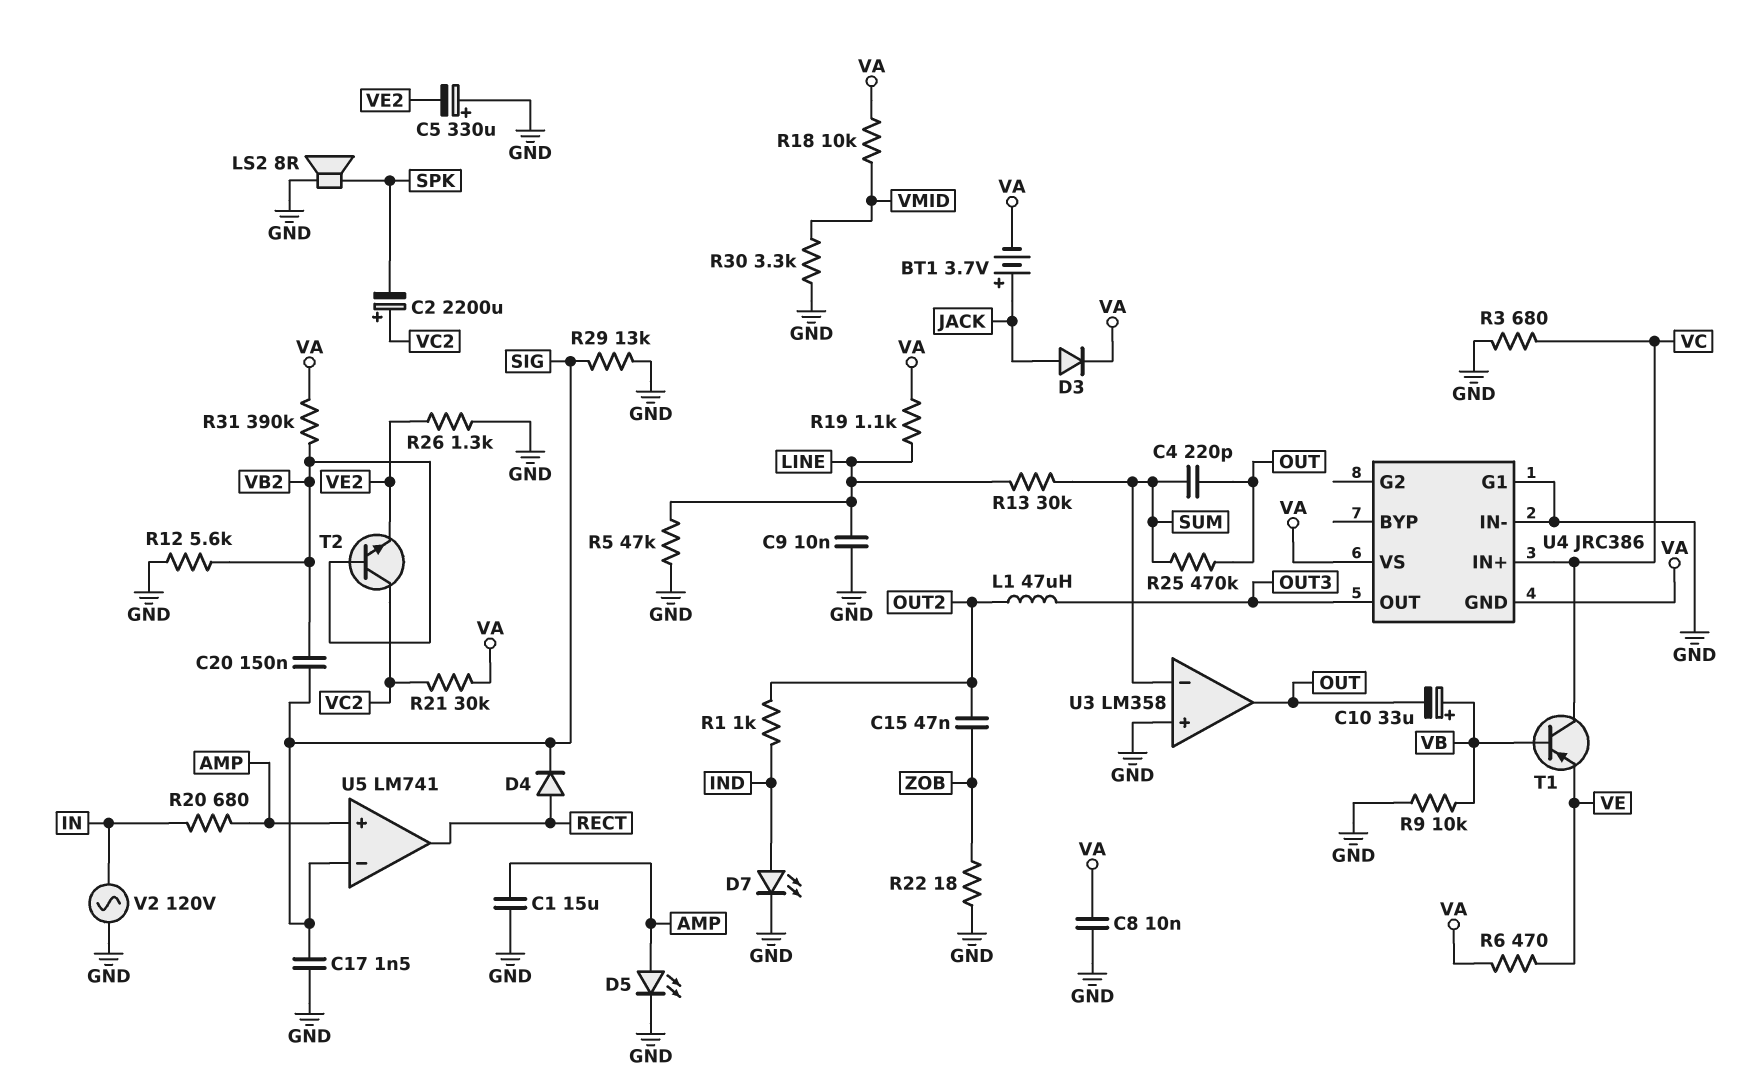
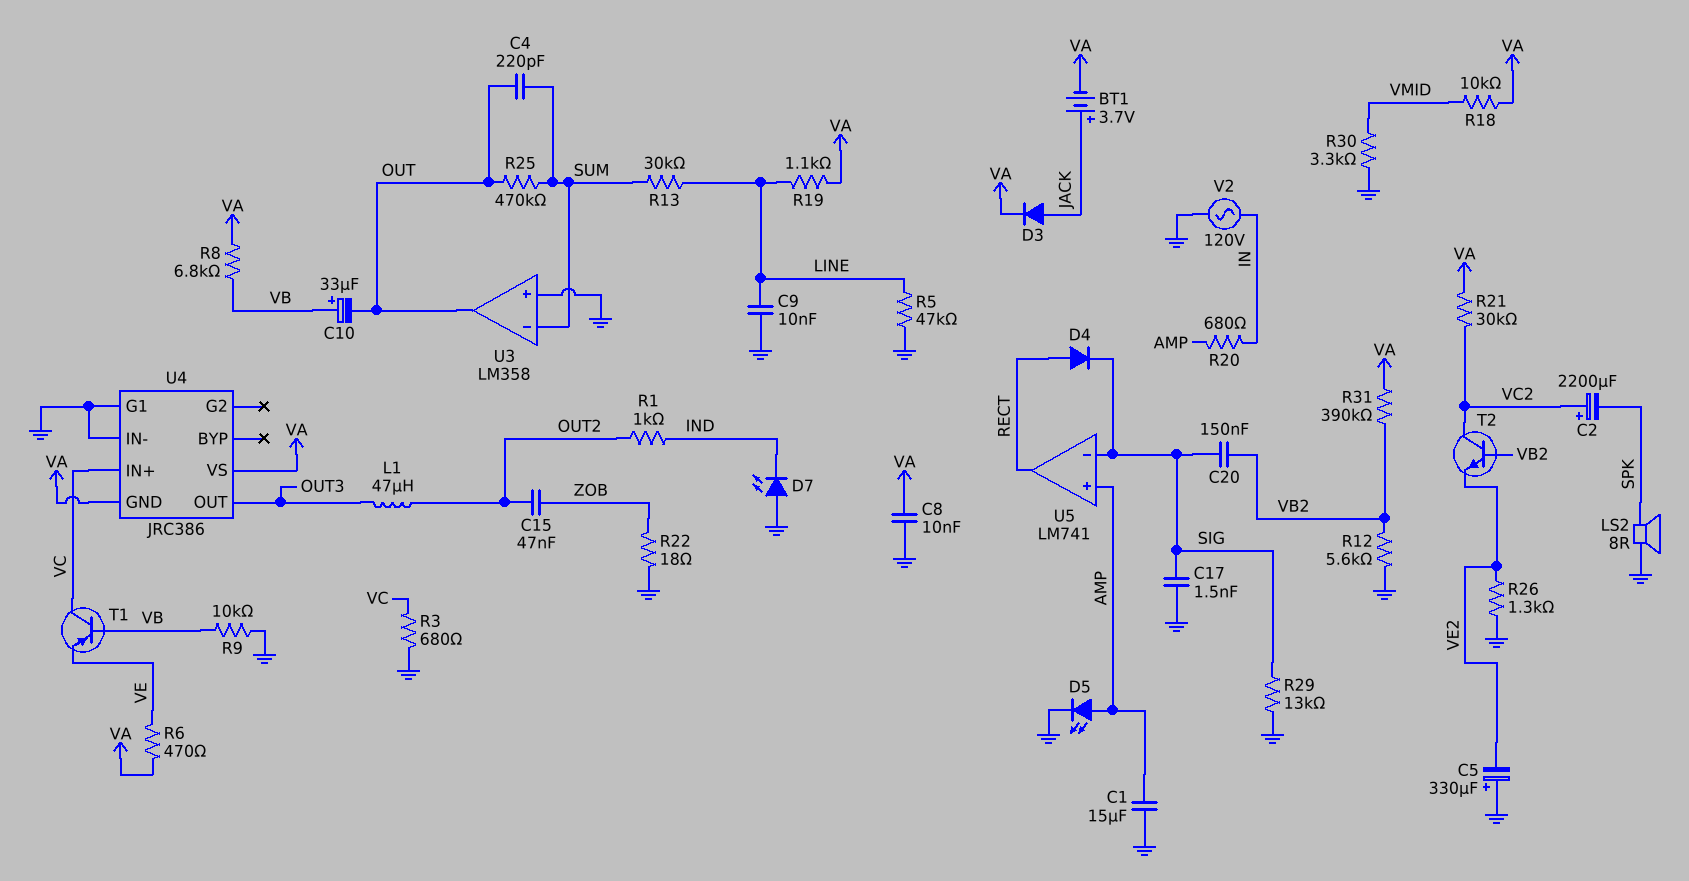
D7: LED (A IND, K GND) -> LED (A GND, K IND)
R8: none -> 6.8k (VA, VB)

